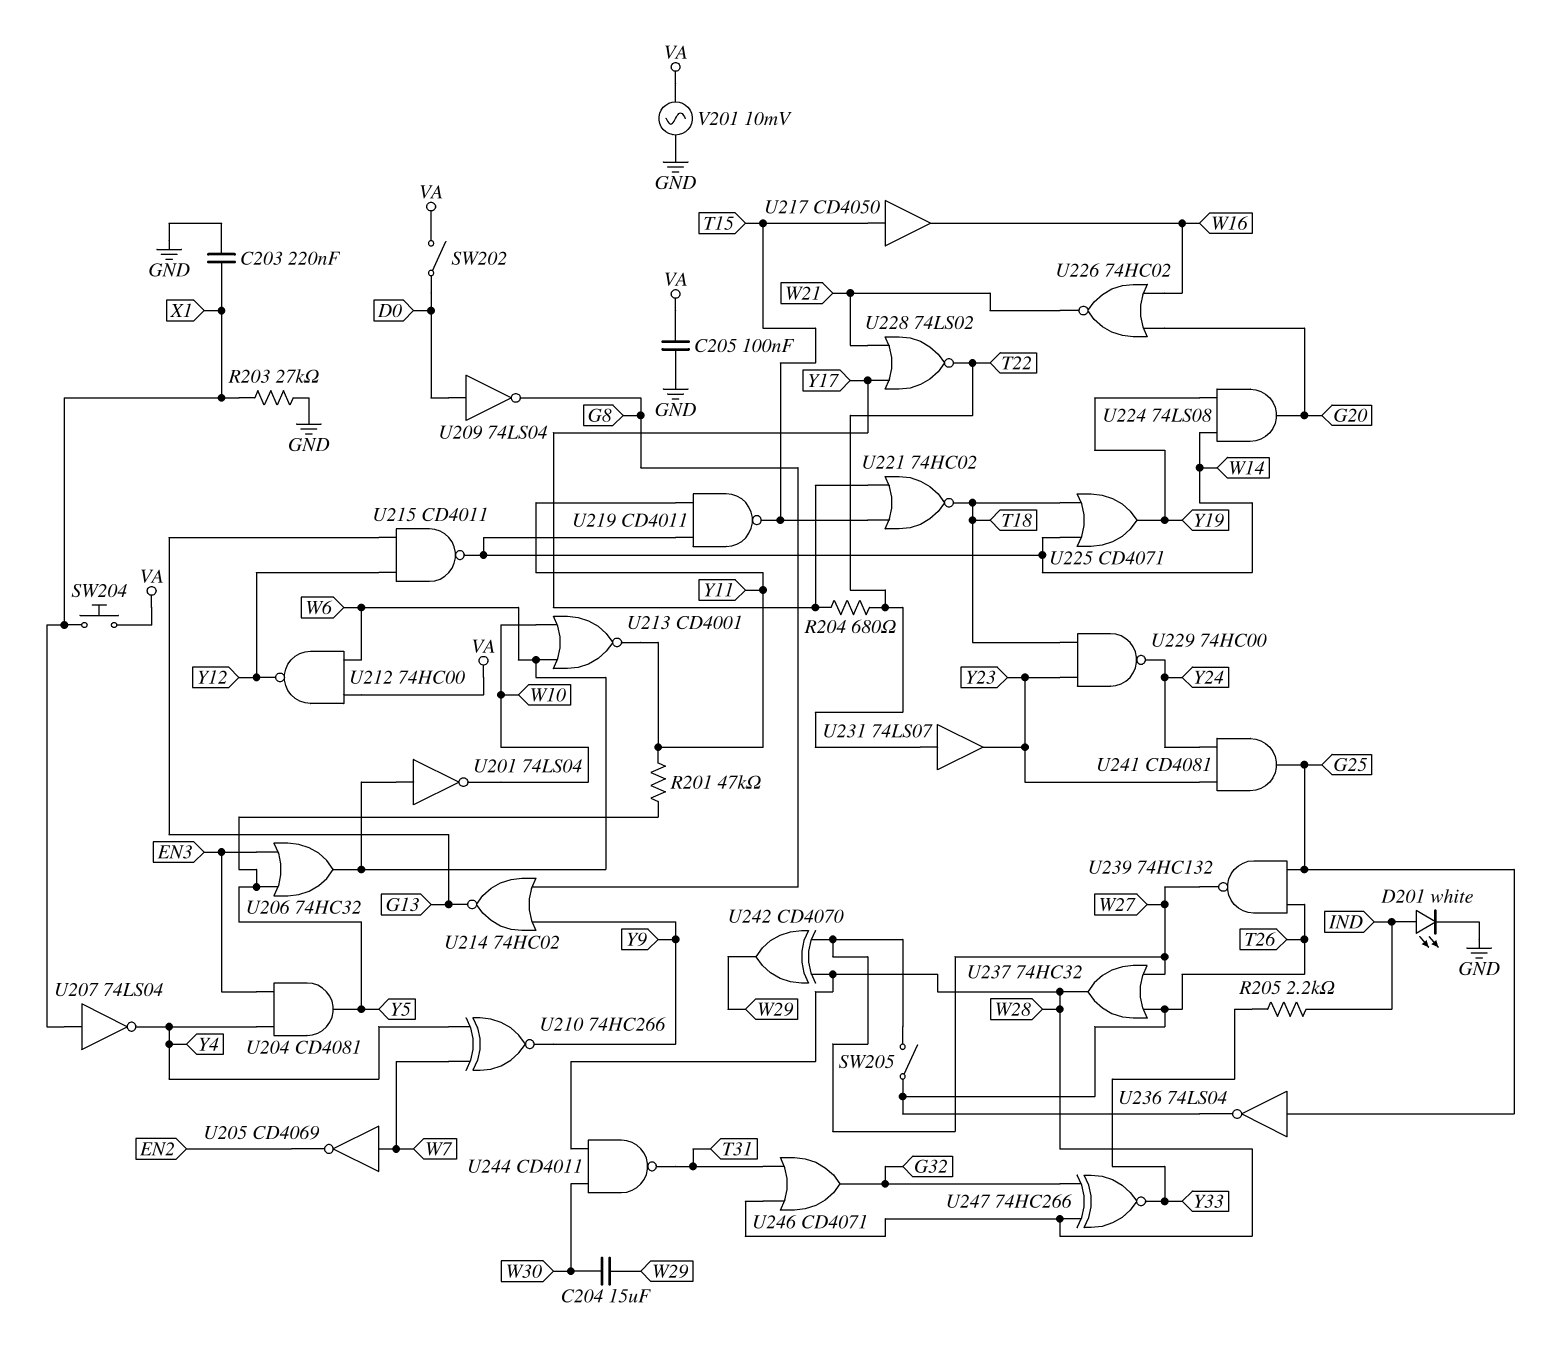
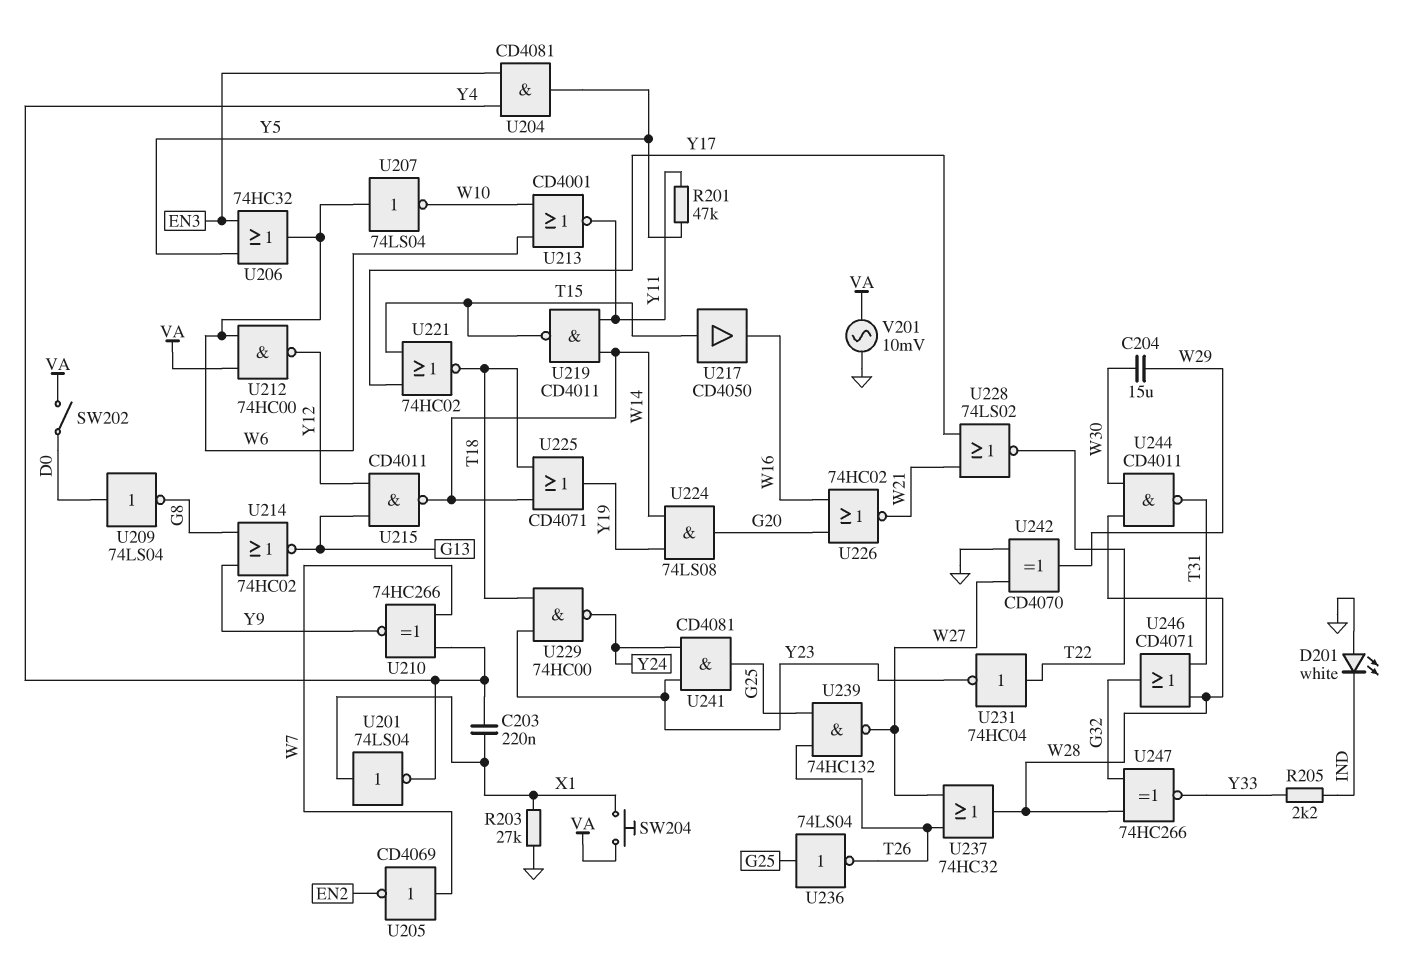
C203: 220nF (GND, X1) -> 220nF (X1, Y4)
C205: 100nF (GND, VA) -> none
D201: LED white (A IND, K GND) -> LED white (A GND, K IND)
R204: 680 (T22, Y17) -> none
SW205: switch (T26, W27) -> none
U201: NOT 74LS04 (in W6, out W10) -> NOT 74LS04 (in X1, out Y4)
U207: NOT 74LS04 (in X1, out Y4) -> NOT 74LS04 (in W6, out W10)
U231: buffer 74LS07 (in T22, out Y23) -> NOT 74HC04 (in T22, out Y23)
U242: XOR CD4070 (in W27, in W28, out W29) -> XOR CD4070 (in GND, in W27, out W29)

